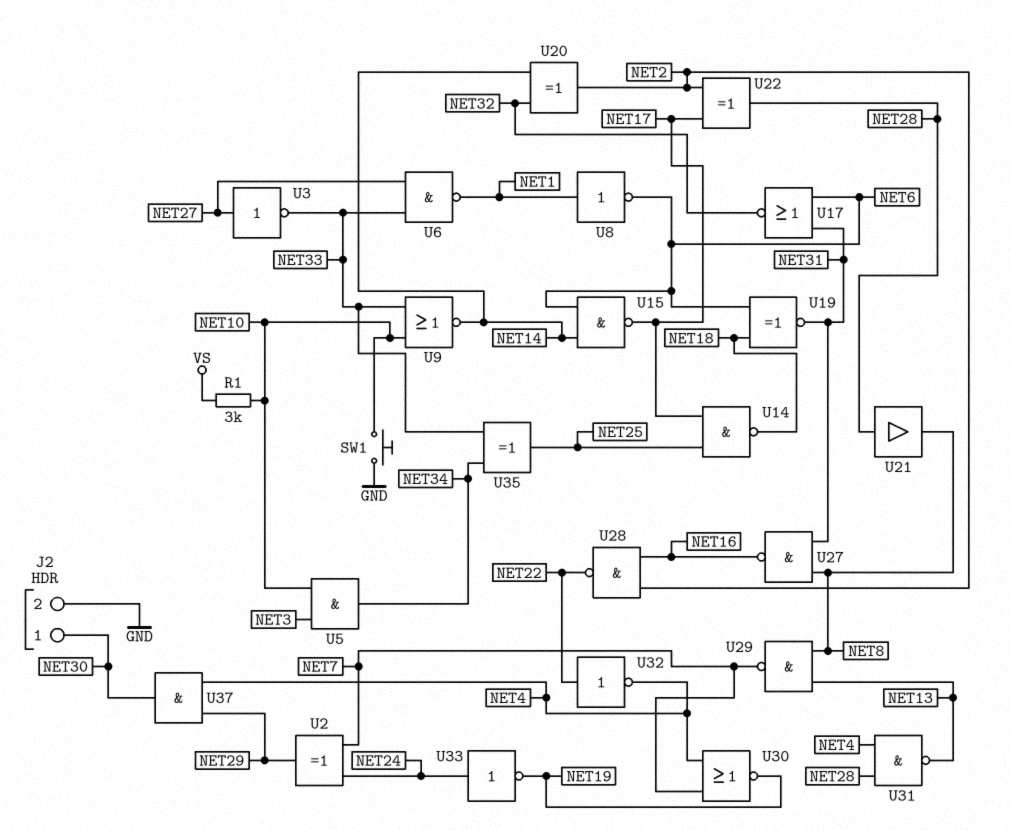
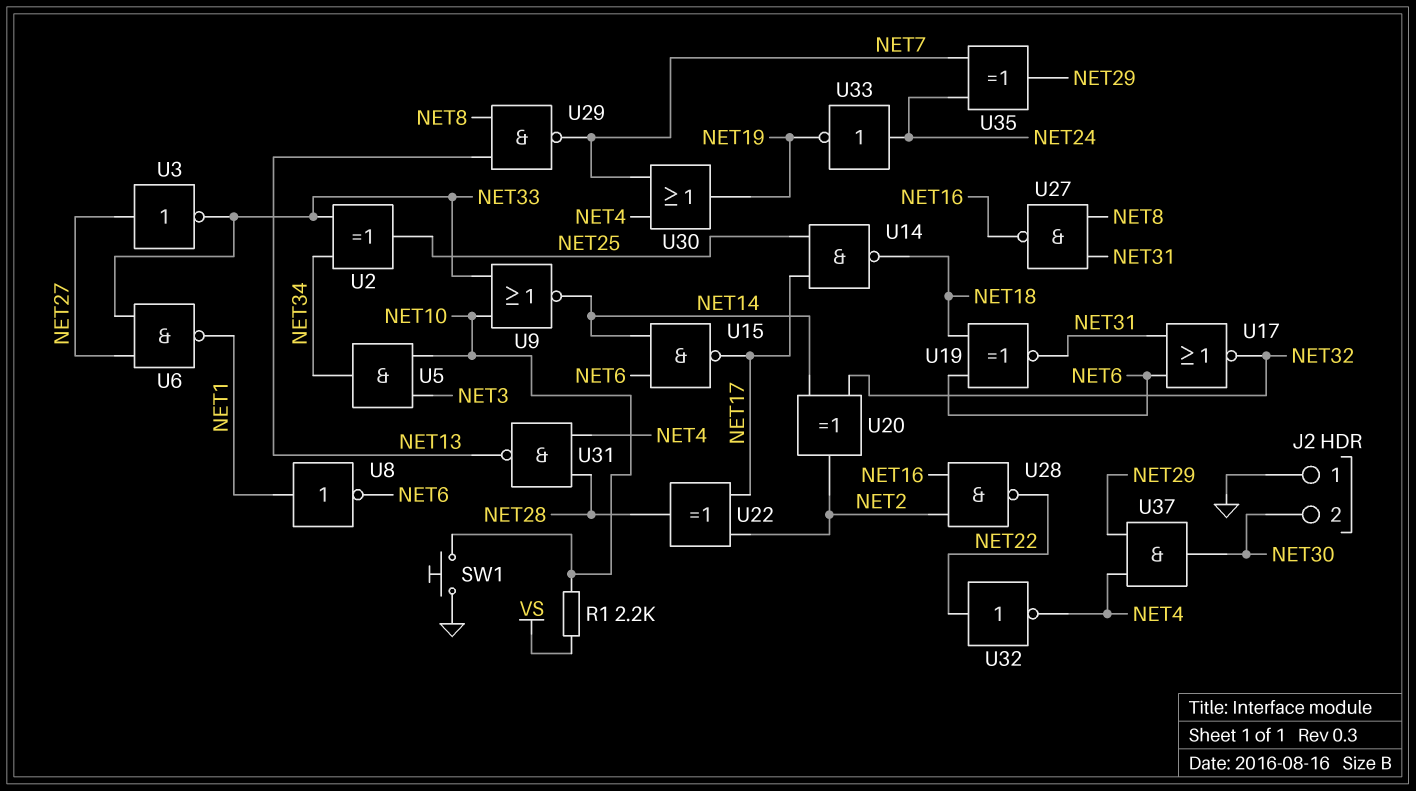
J2 pin 1: NET30 -> GND
J2 pin 2: GND -> NET30
R1: 3k (NET10, VS) -> 2.2k (NET10, VS)
U2: XOR (in NET7, in NET24, out NET29) -> XOR (in NET33, in NET34, out NET25)
U21: buffer (in NET28, out NET8) -> none
U30: NOR (in NET4, in NET7, out NET19) -> OR (in NET4, in NET7, out NET19)
U35: XOR (in NET33, in NET34, out NET25) -> XOR (in NET7, in NET24, out NET29)

